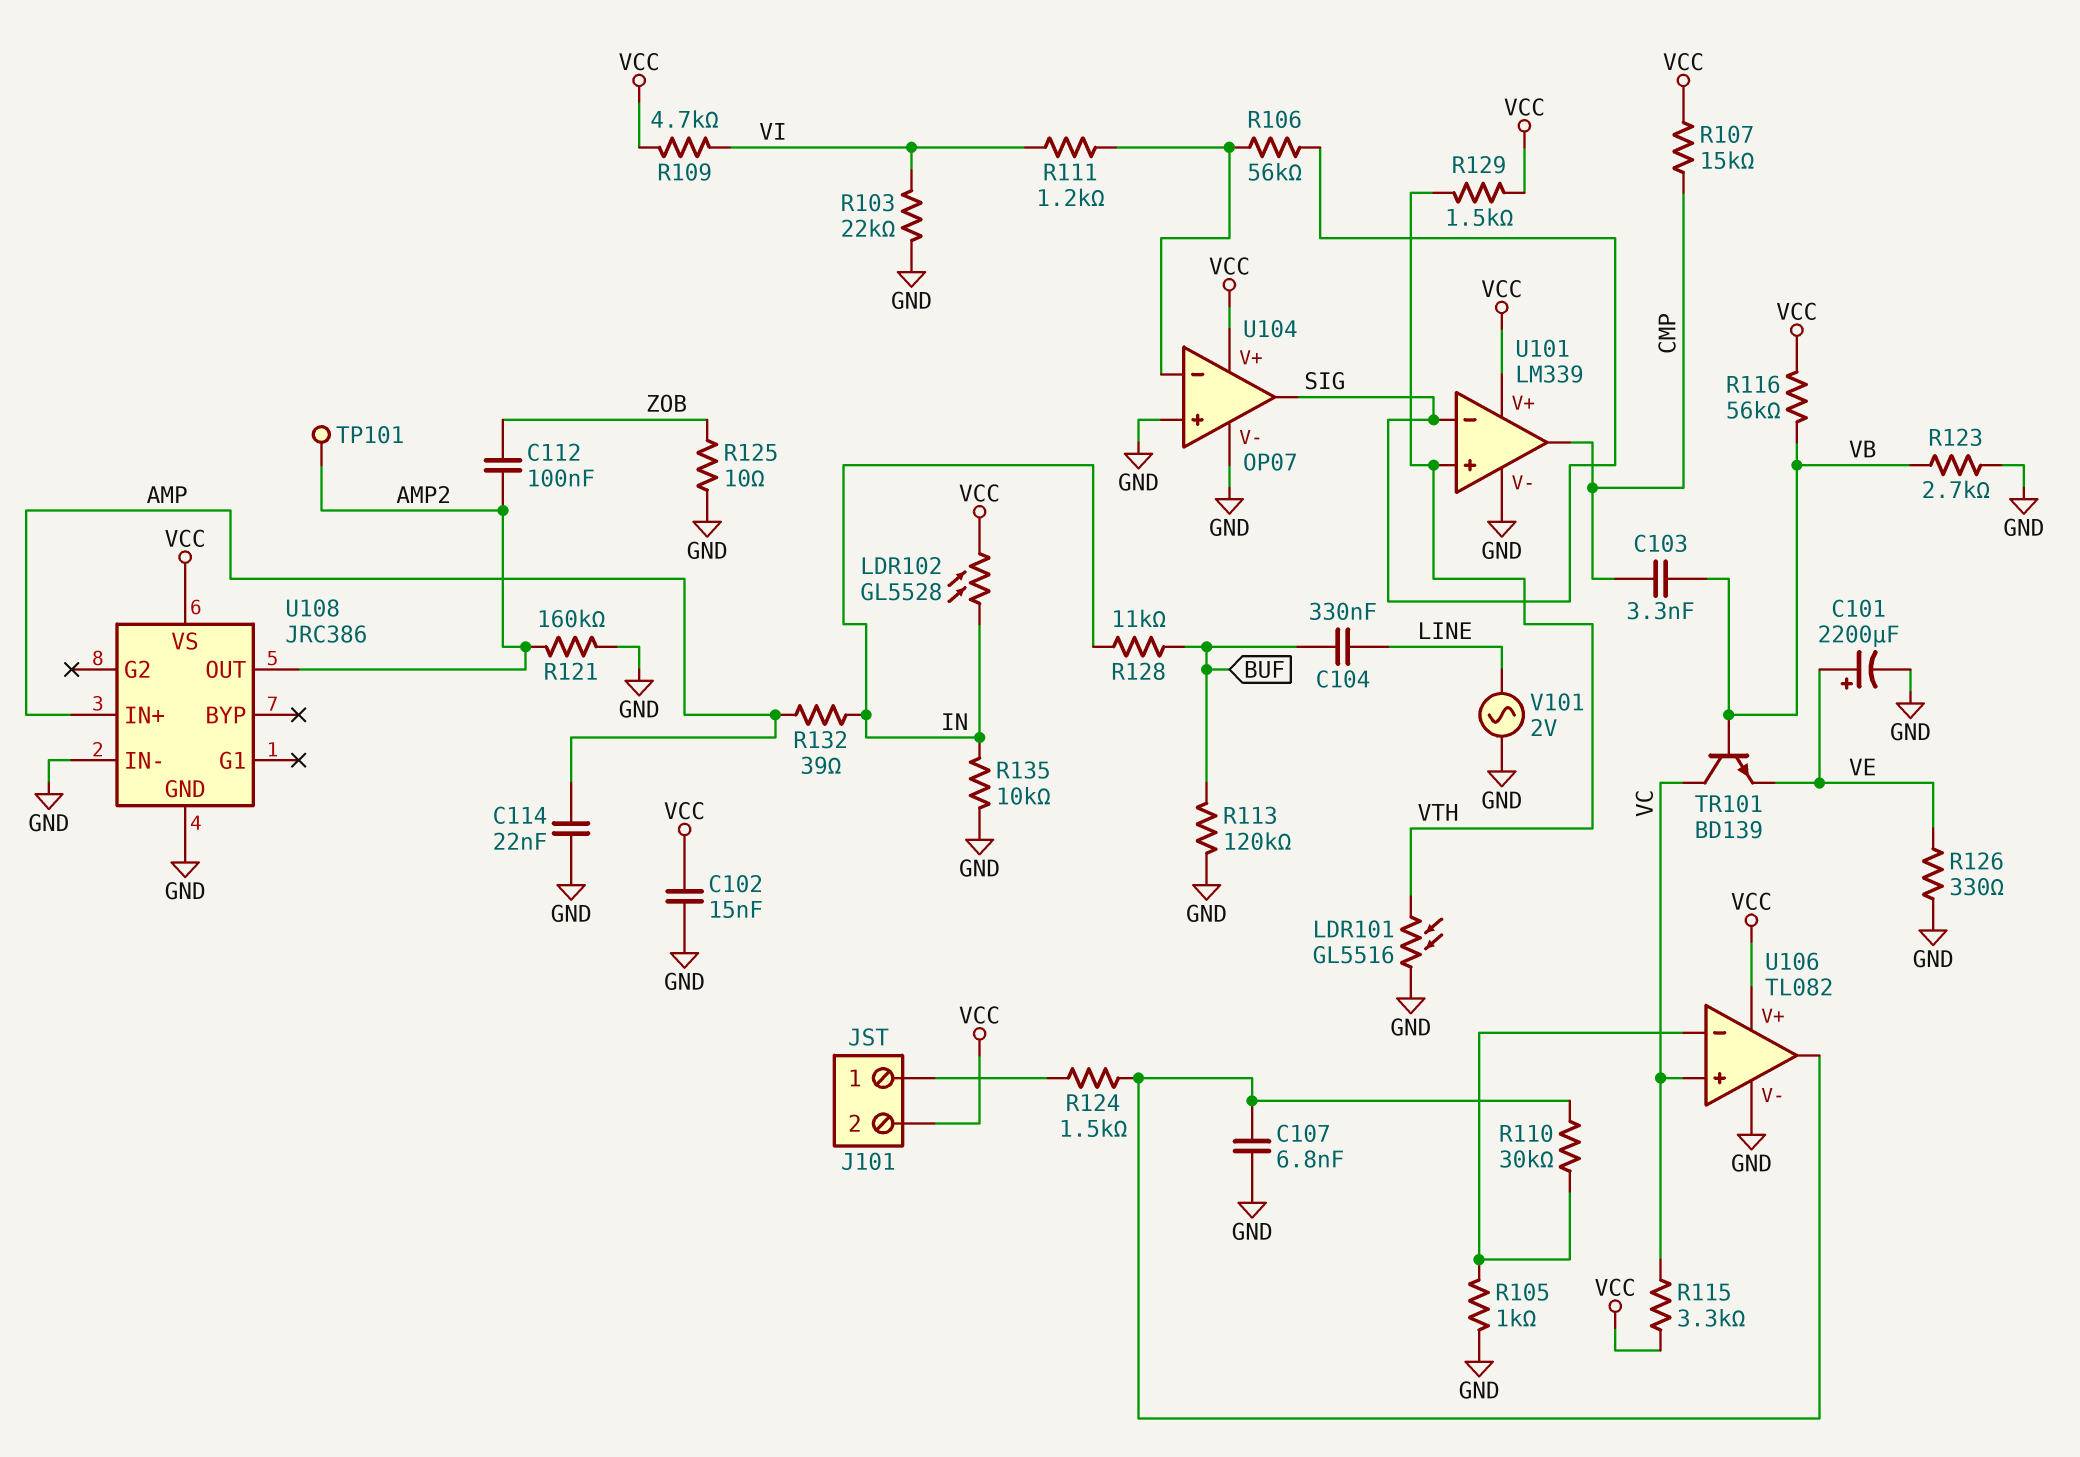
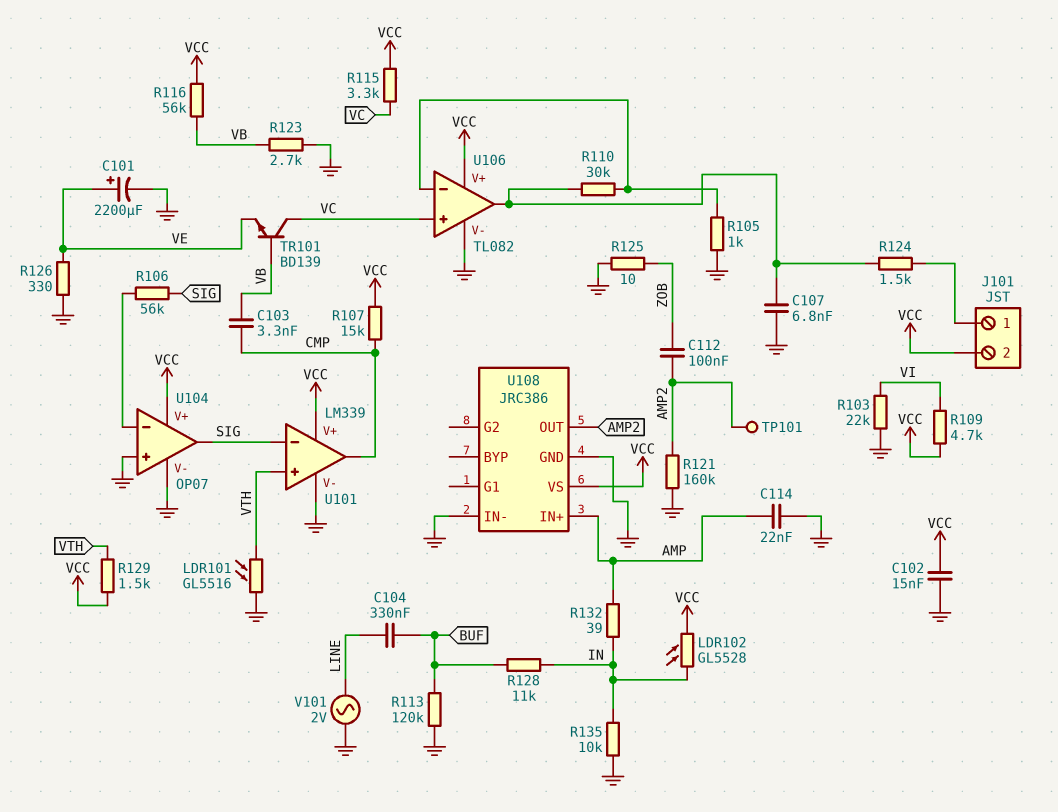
R111: 1.2k (U104/in-, VI) -> none

